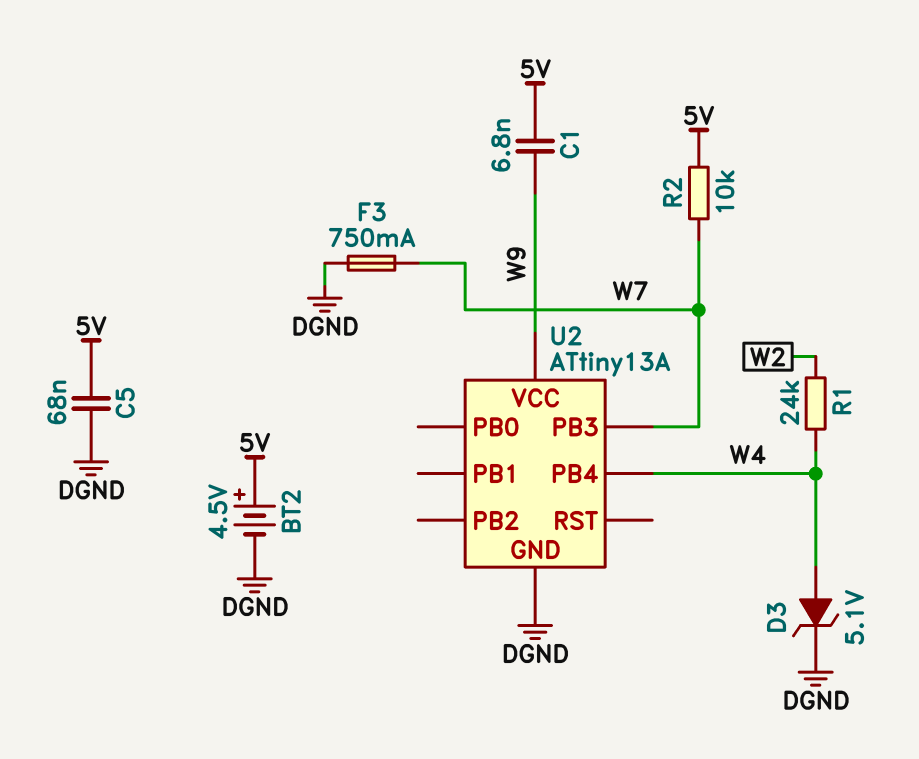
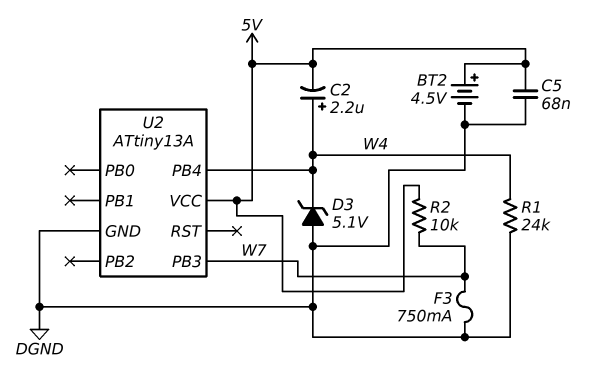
C1: 6.8nF (5V, W9) -> none
C2: none -> 2.2uF (plus W4, minus 5V)
D3: zener 5.1V (A W4, K DGND) -> zener 5.1V (A DGND, K W4)
R1: 24k (W2, W4) -> 24k (DGND, W4)
U2 pin VCC: W9 -> 5V

